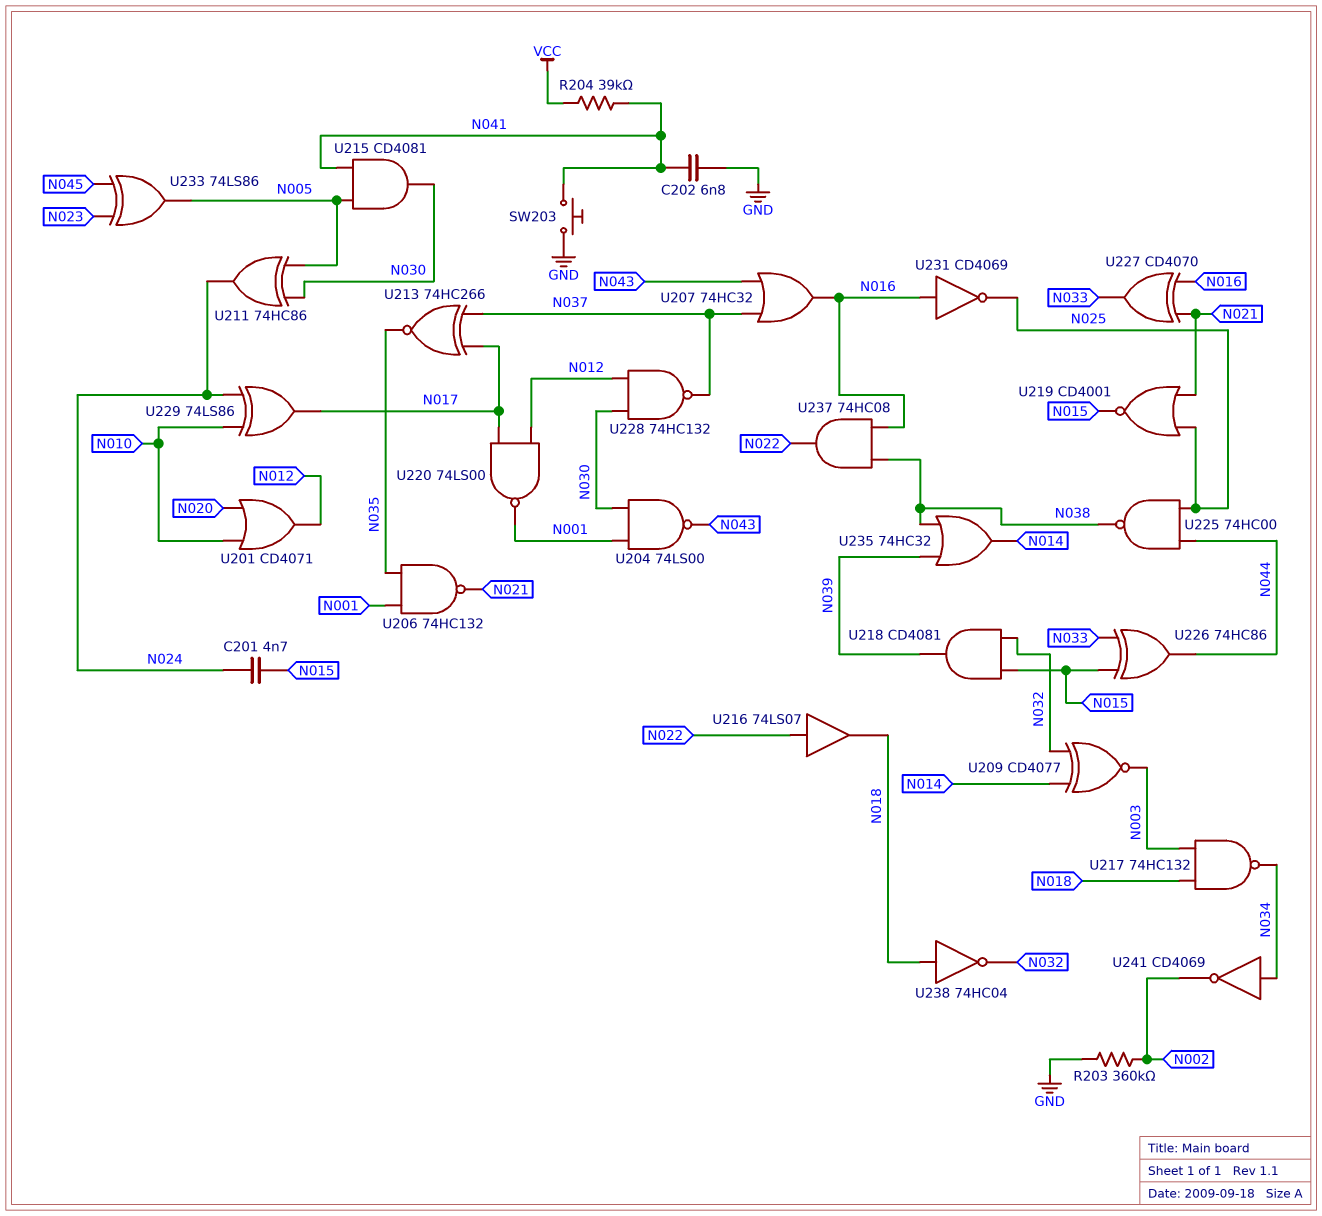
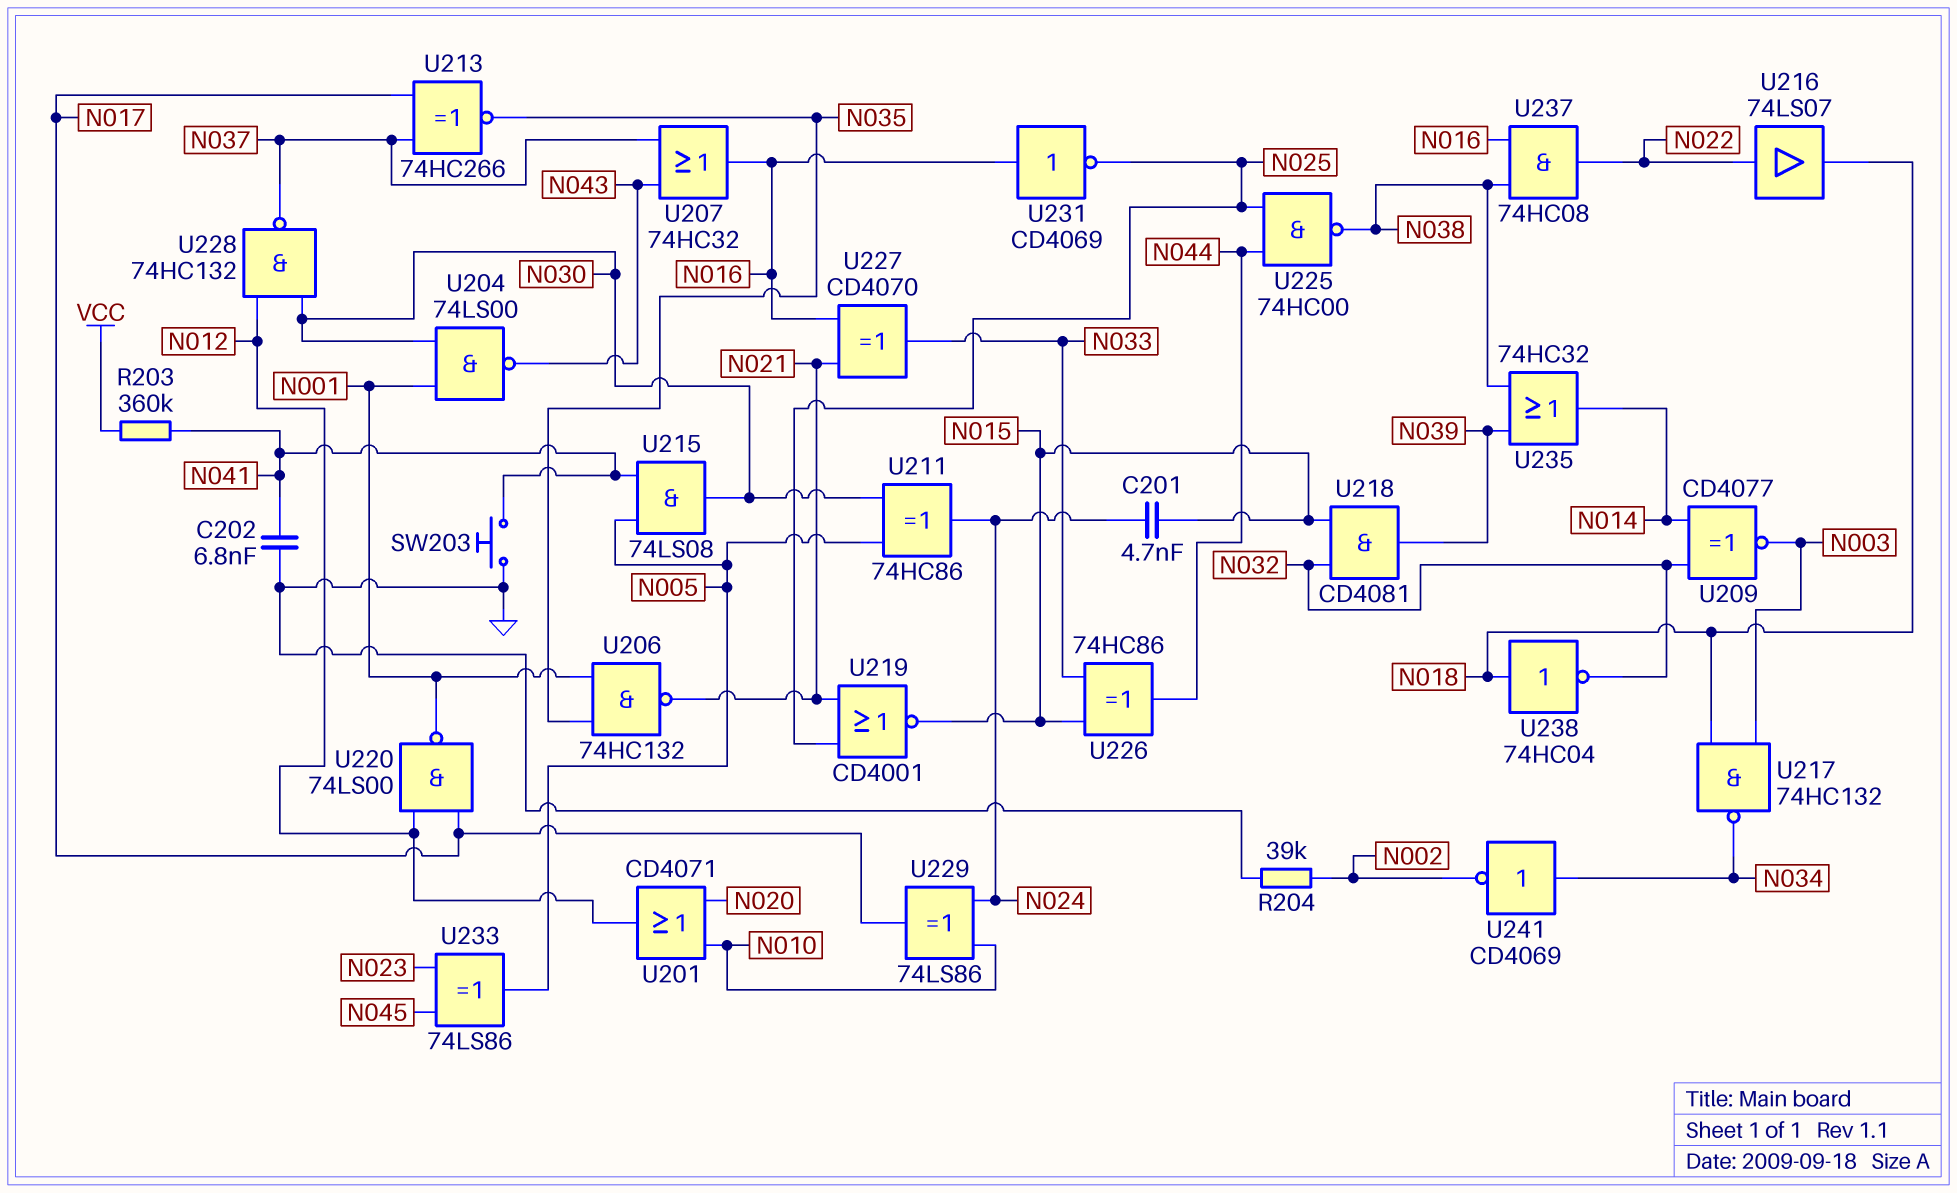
R203: 360k (GND, N002) -> 360k (N041, VCC)
R204: 39k (N041, VCC) -> 39k (GND, N002)
U215: AND CD4081 (in N005, in N041, out N030) -> AND 74LS08 (in N005, in N041, out N030)

